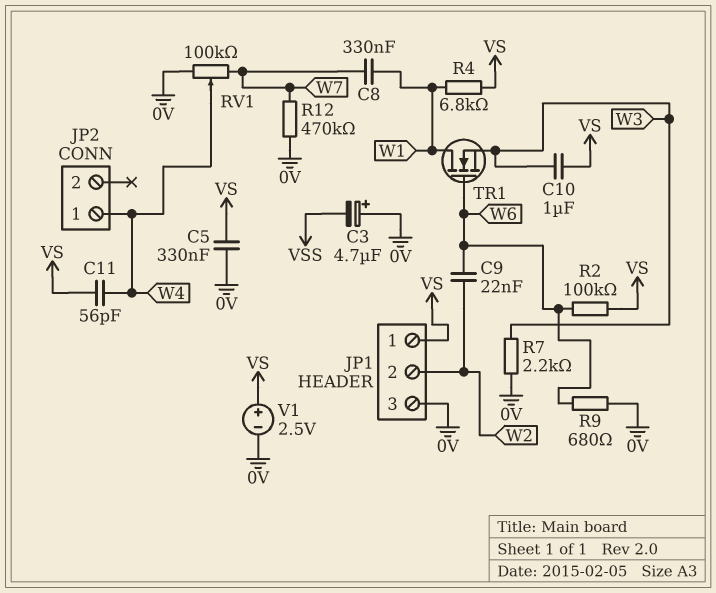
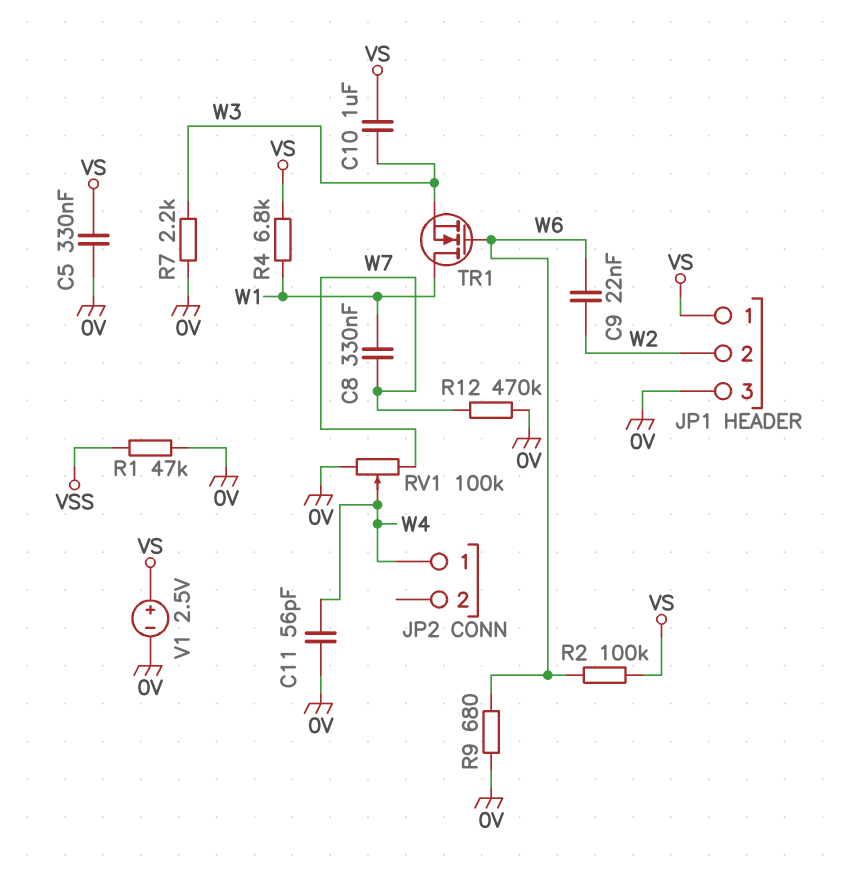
C3: 4.7uF (plus 0V, minus VSS) -> none
C11: 56pF (VS, W4) -> 56pF (0V, W4)
R1: none -> 47k (0V, VSS)

